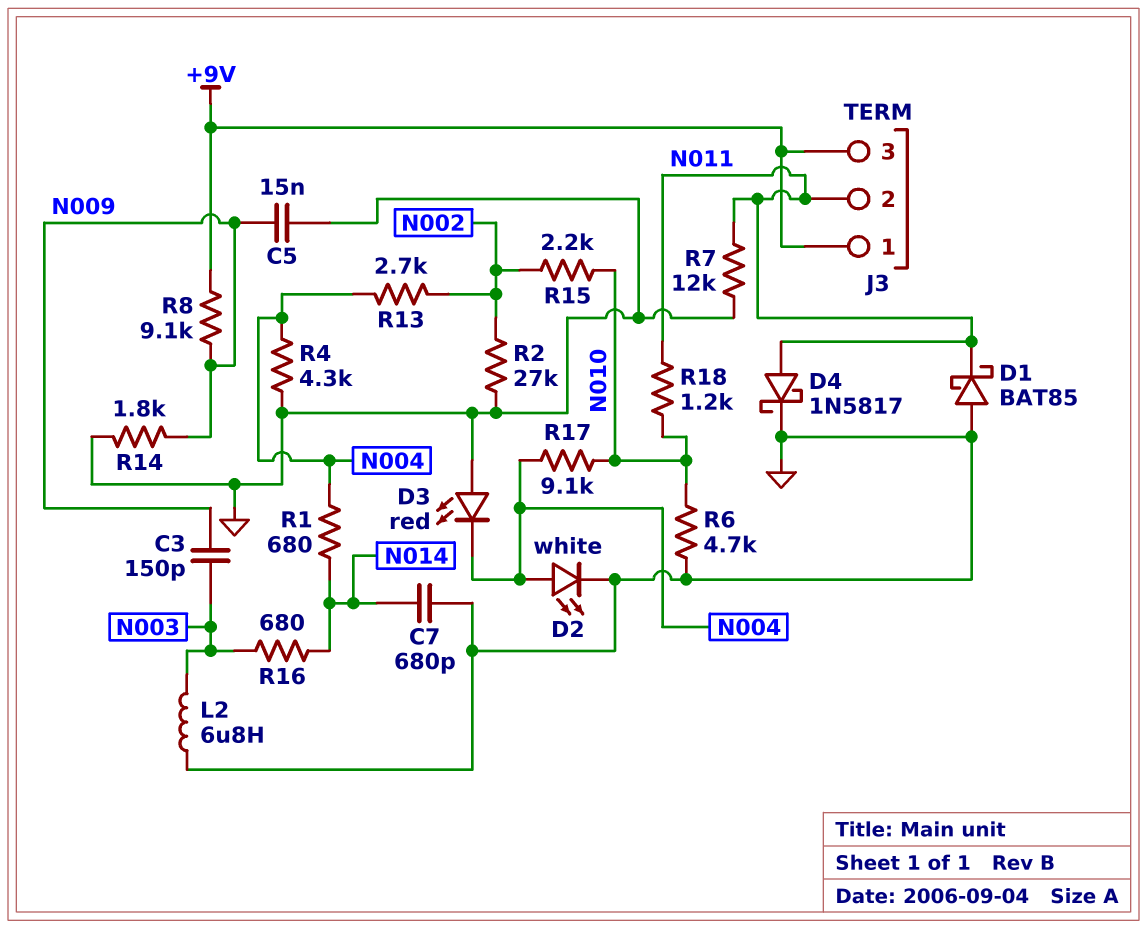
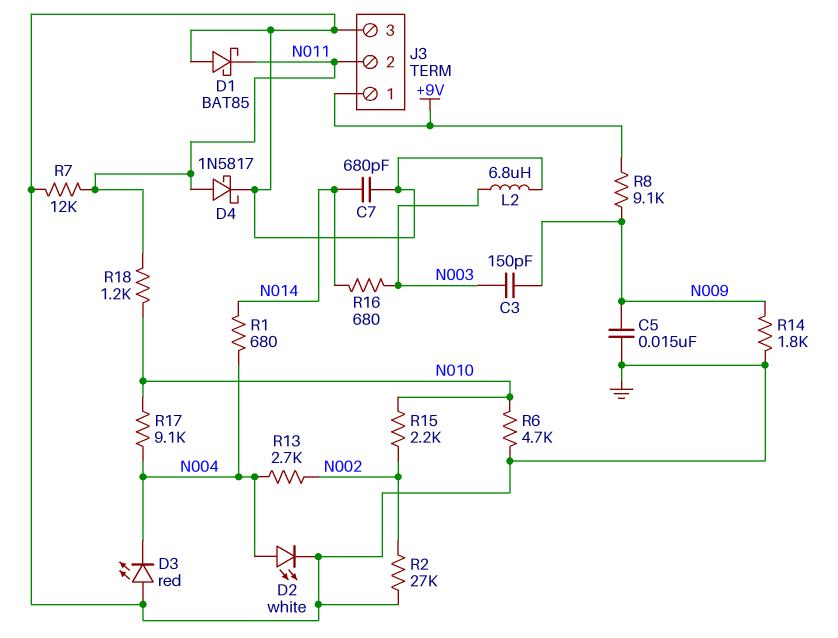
J3 pin 3: +9V -> GND
R4: 4.3k (GND, N004) -> none

